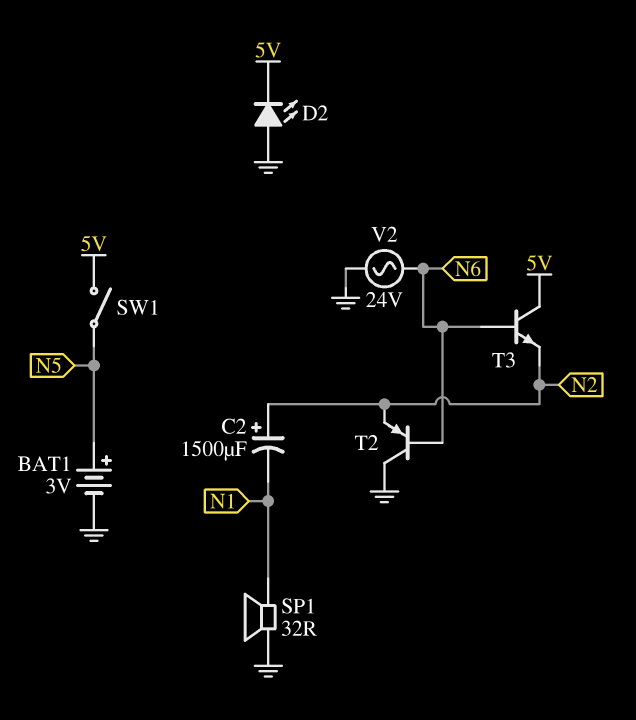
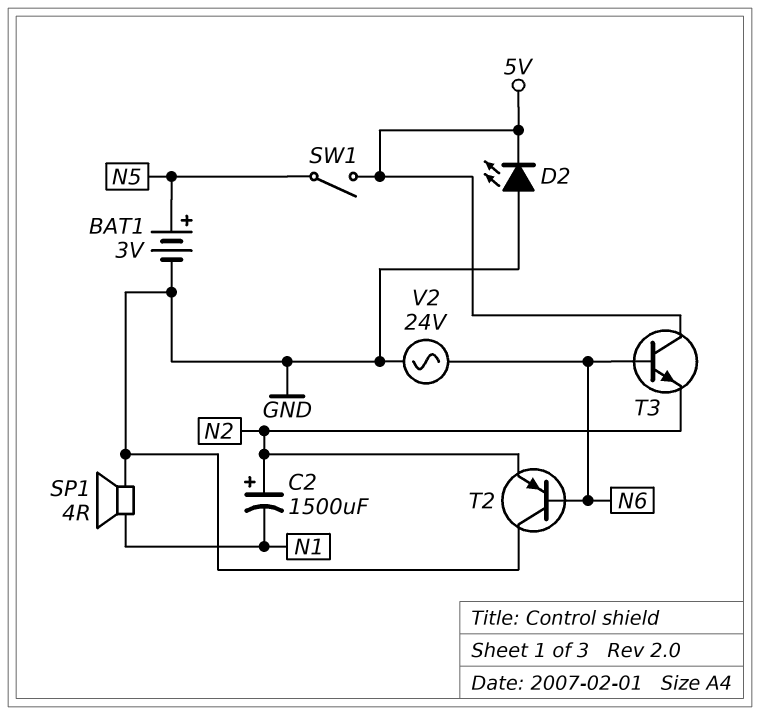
SP1: speaker 32R (GND, N1) -> speaker 4R (GND, N1)

